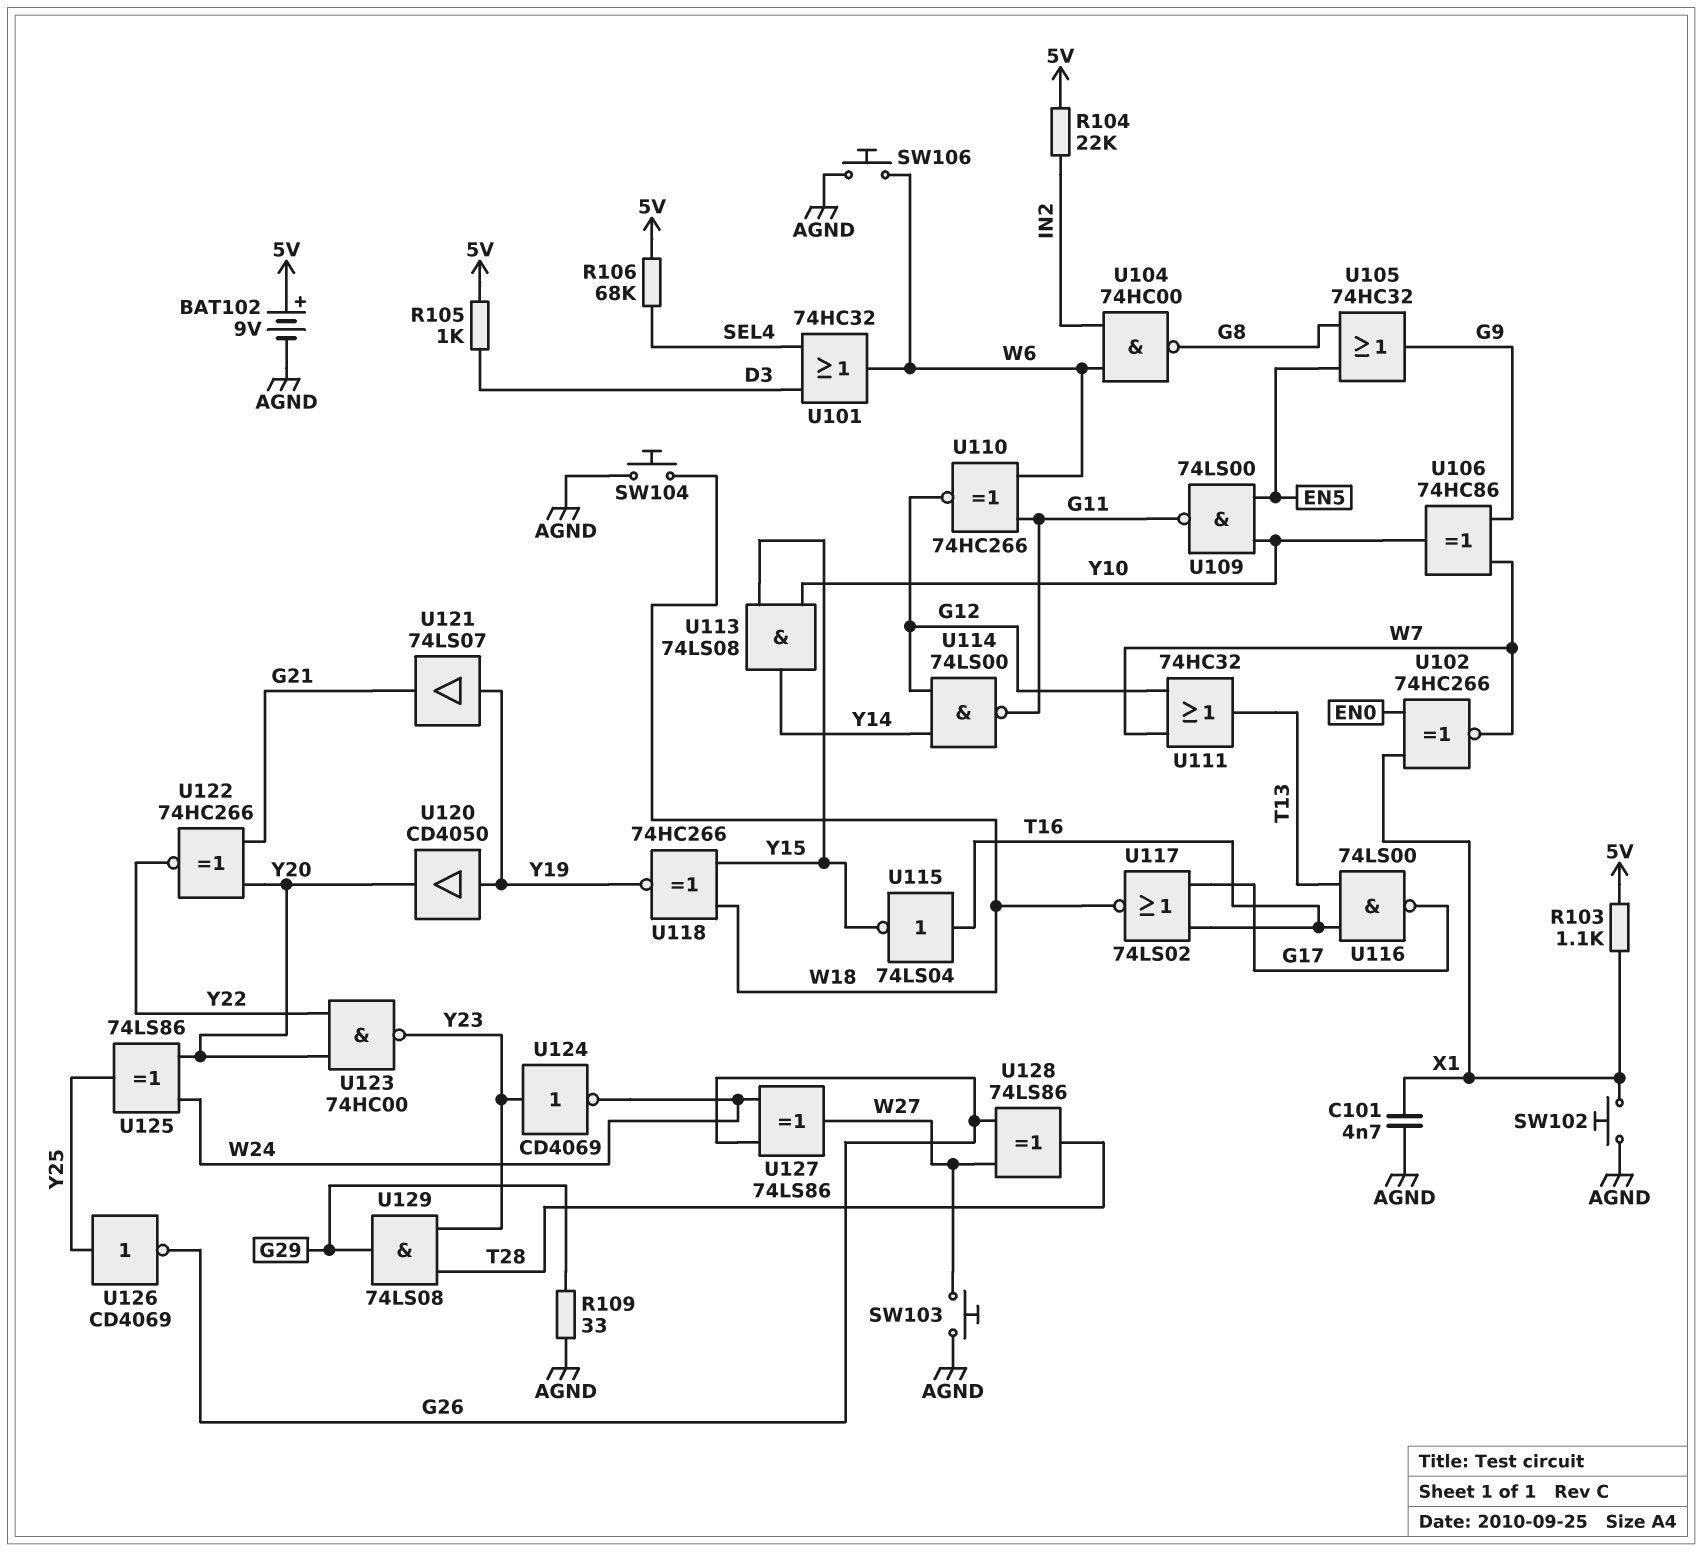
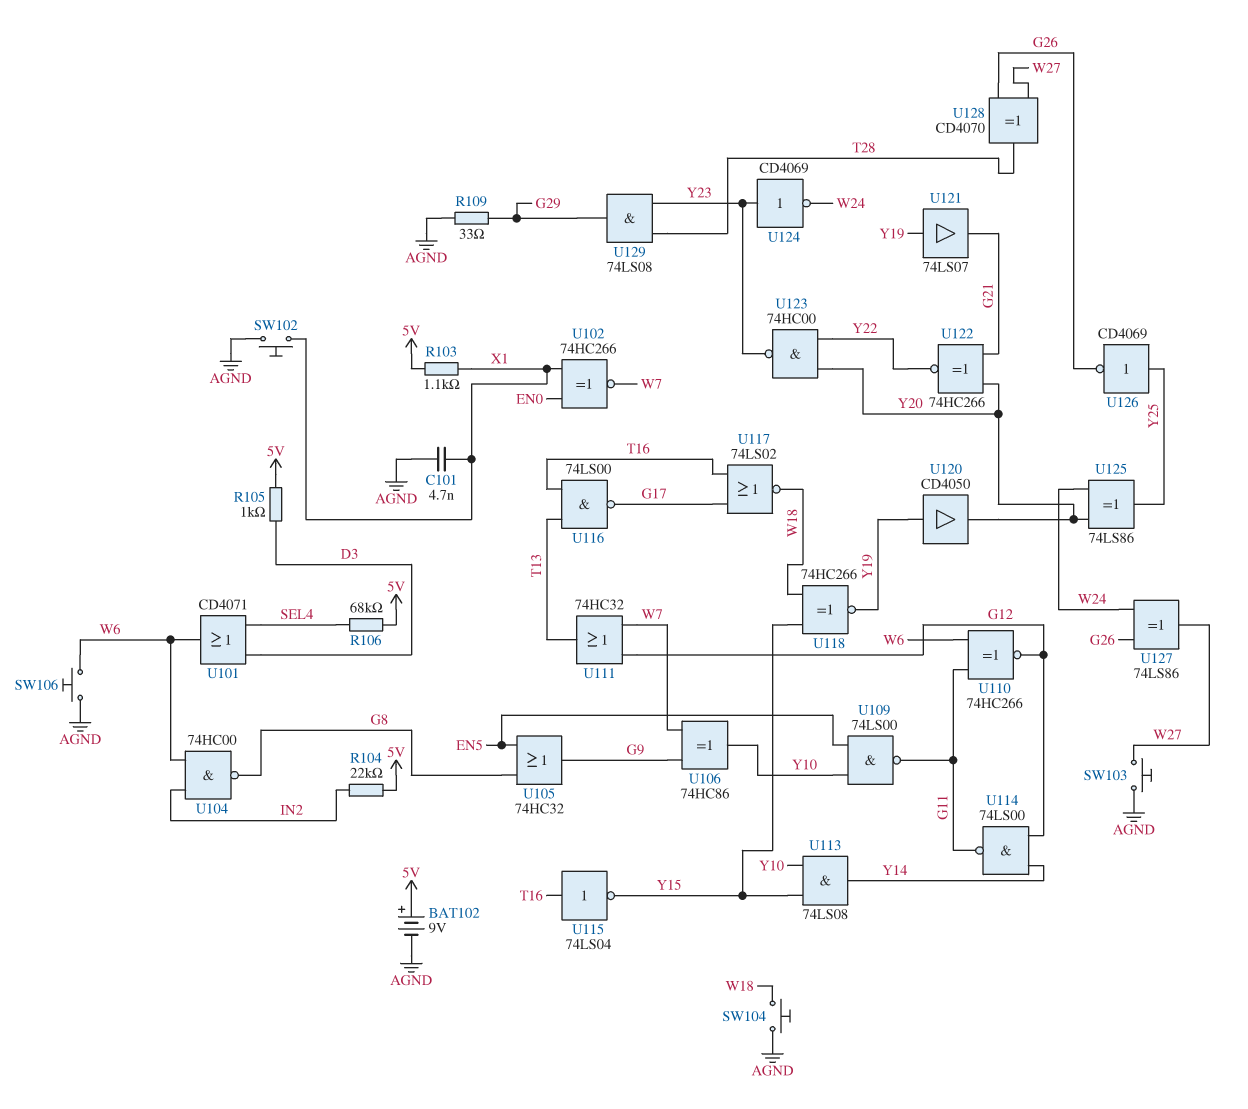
U101: OR 74HC32 (in D3, in SEL4, out W6) -> OR CD4071 (in D3, in SEL4, out W6)
U128: XOR 74LS86 (in G26, in W27, out T28) -> XOR CD4070 (in G26, in W27, out T28)

